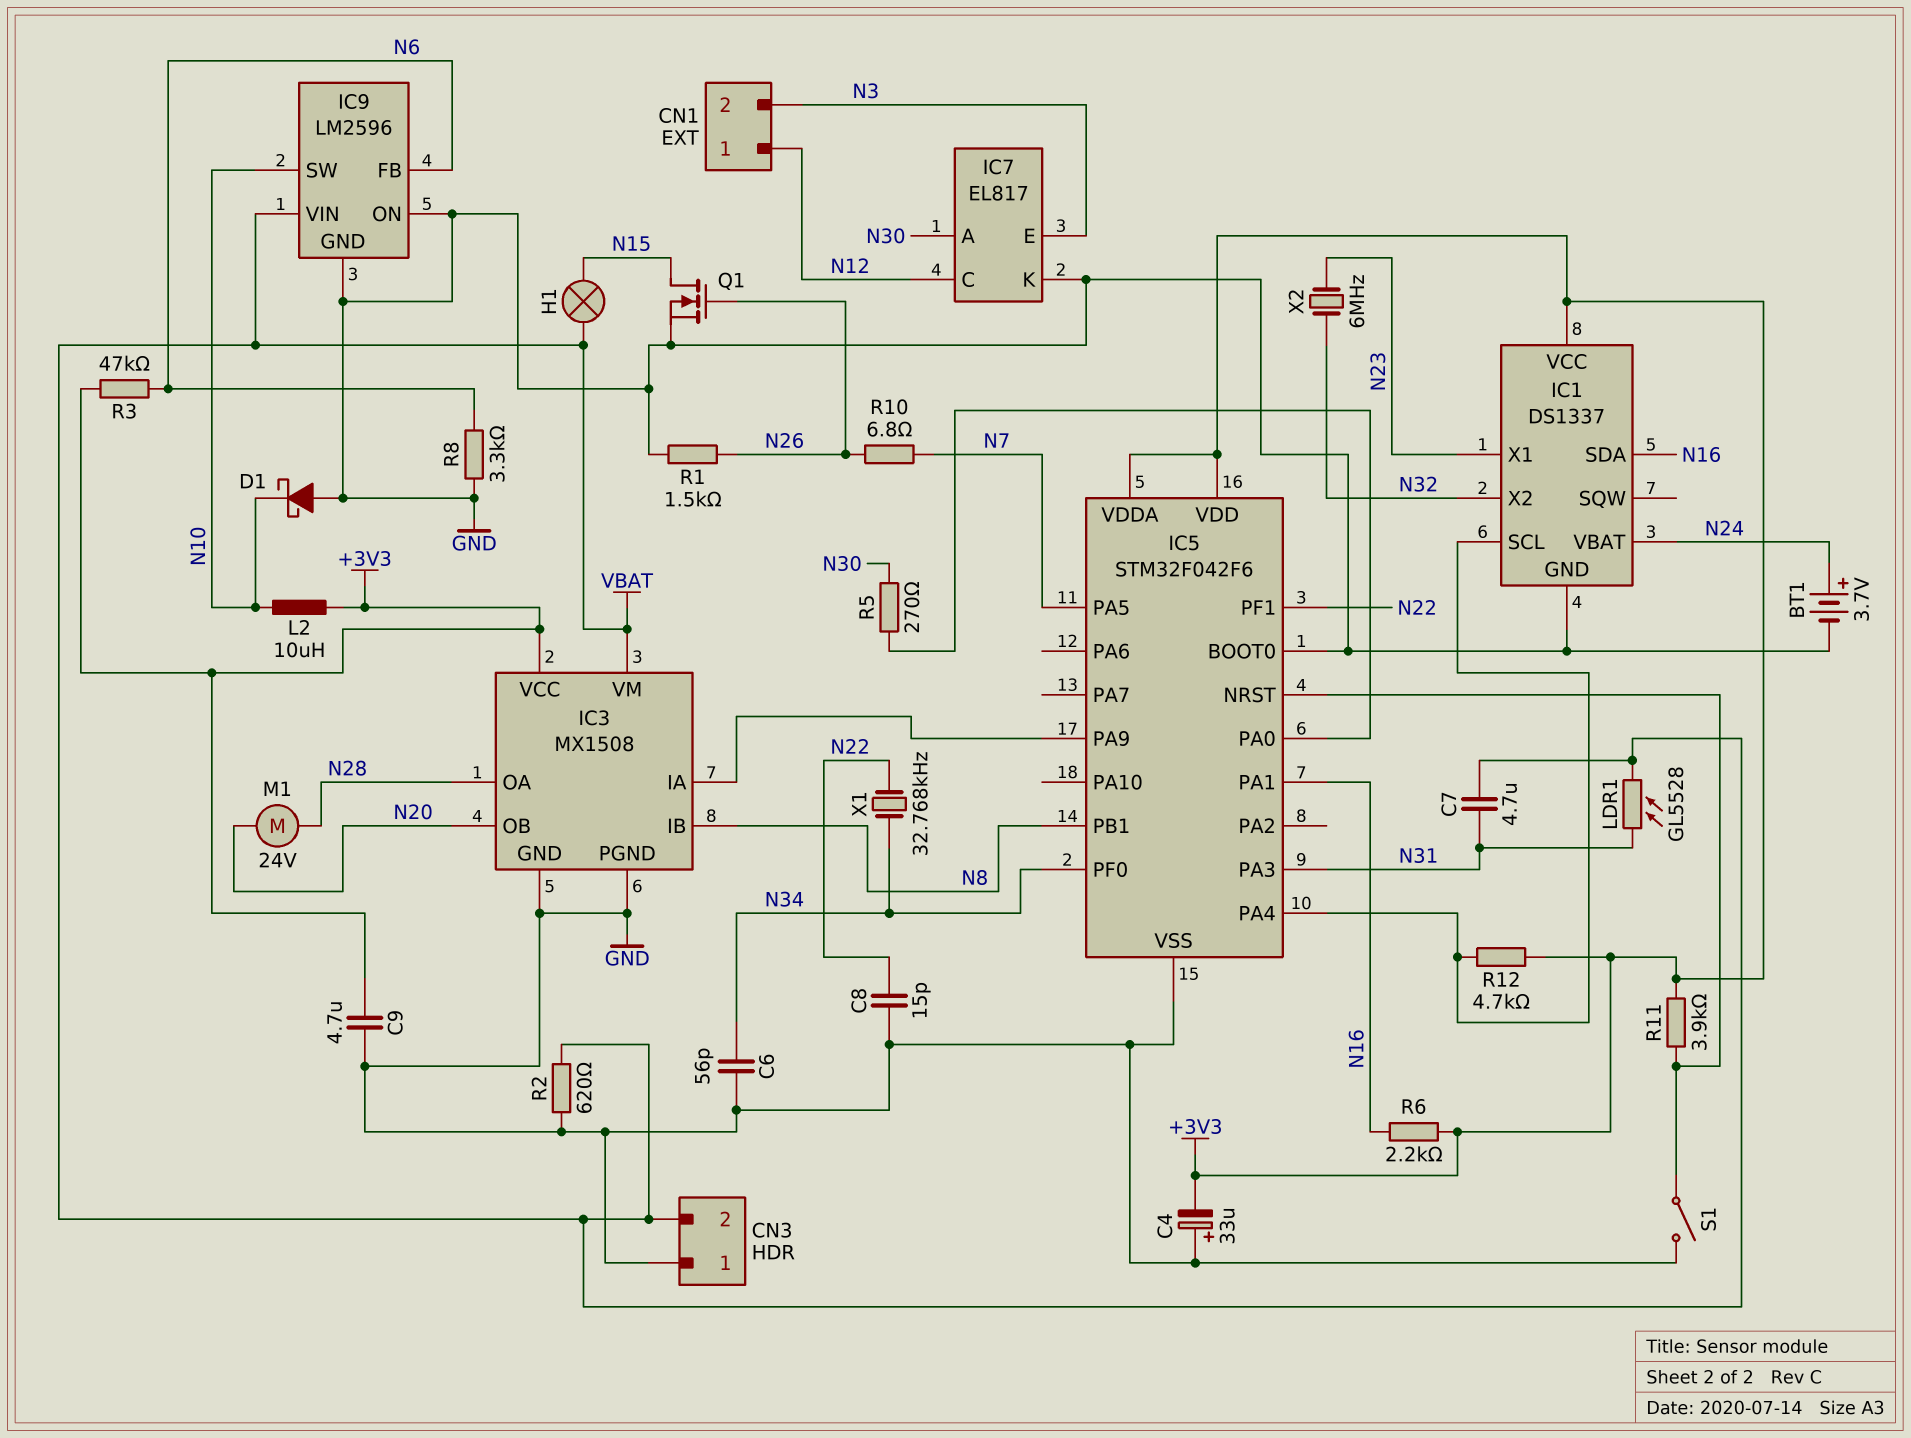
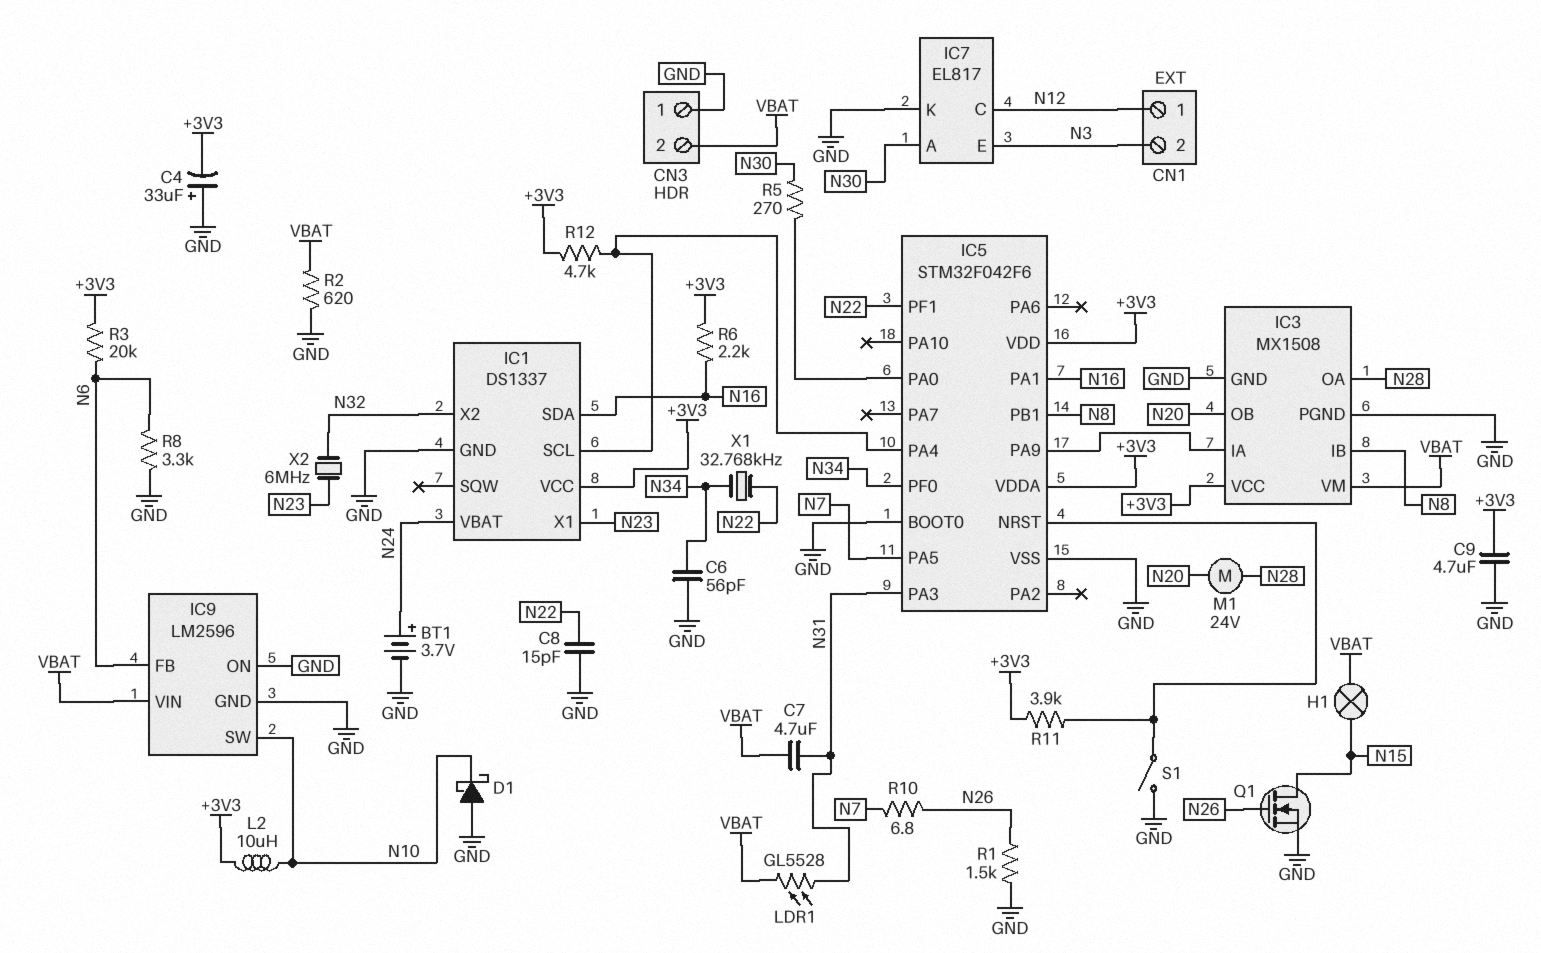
R3: 47k (+3V3, N6) -> 20k (+3V3, N6)

